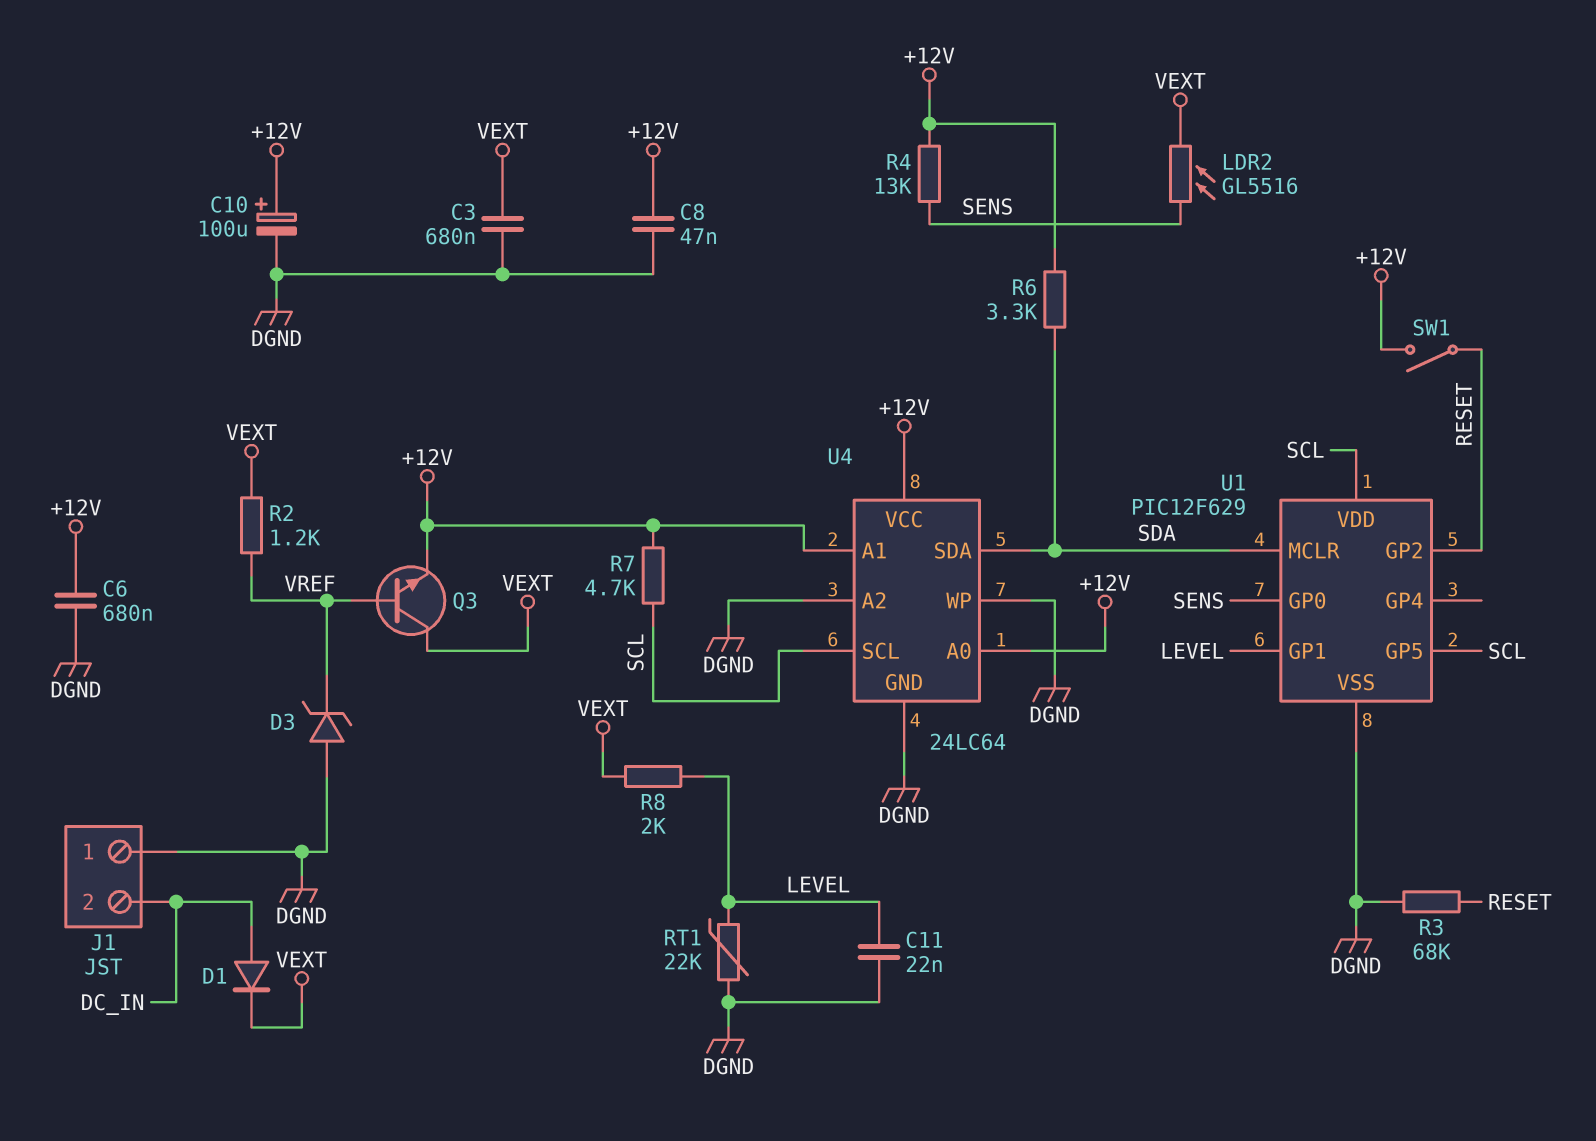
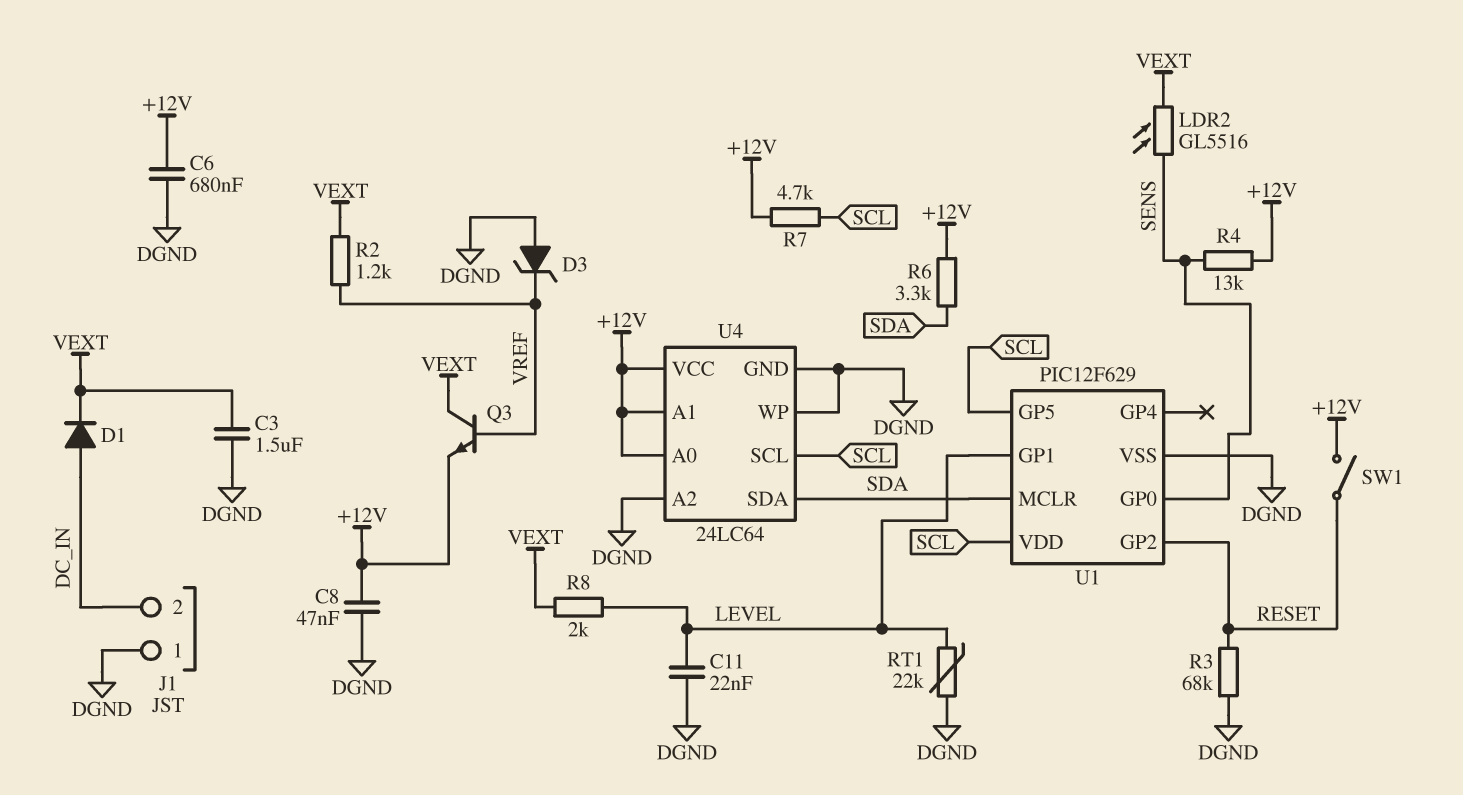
C3: 680nF (DGND, VEXT) -> 1.5uF (DGND, VEXT)
C10: 100uF (plus +12V, minus DGND) -> none

